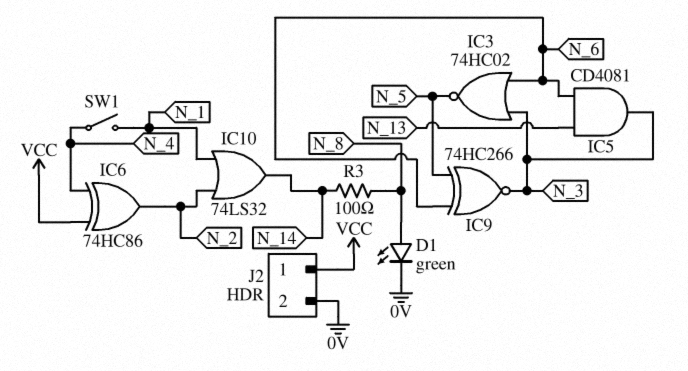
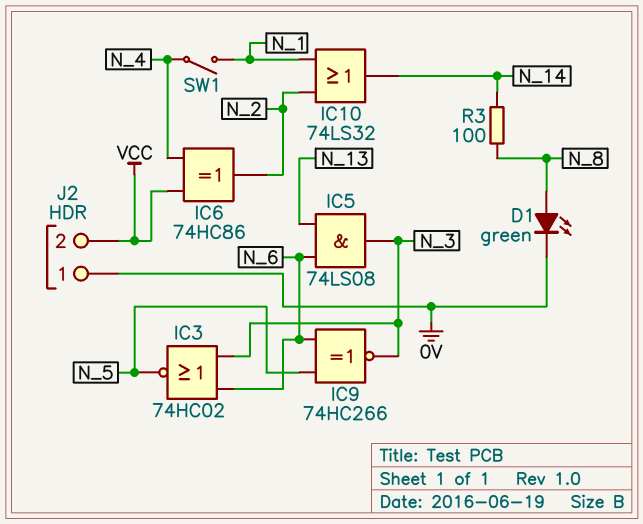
IC5: AND CD4081 (in N_6, in N_13, out N_3) -> AND 74LS08 (in N_6, in N_13, out N_3)
J2 pin 1: VCC -> 0V
J2 pin 2: 0V -> VCC

